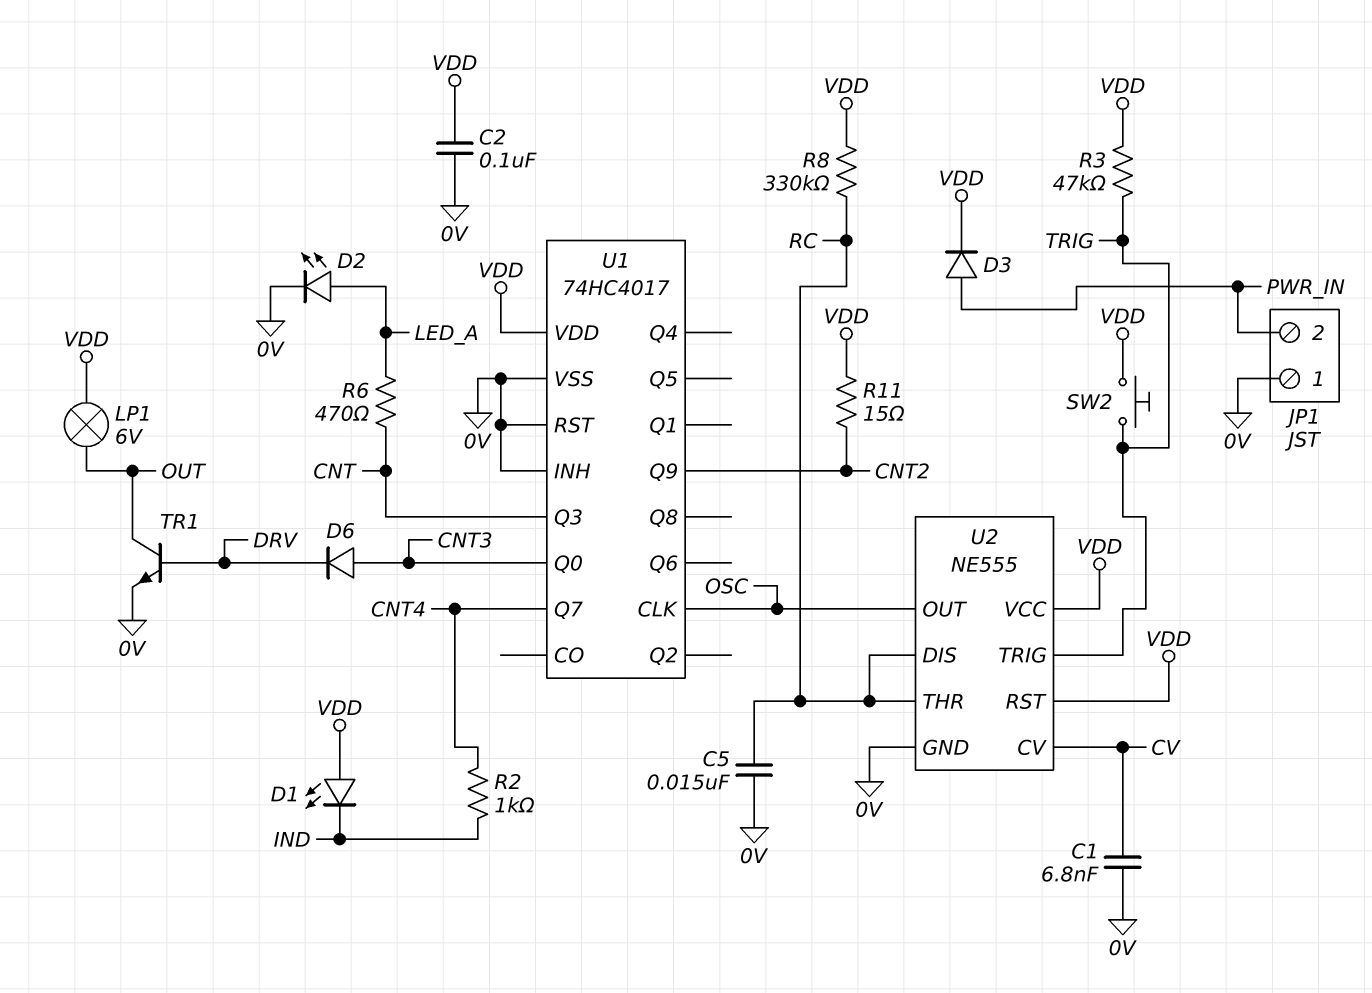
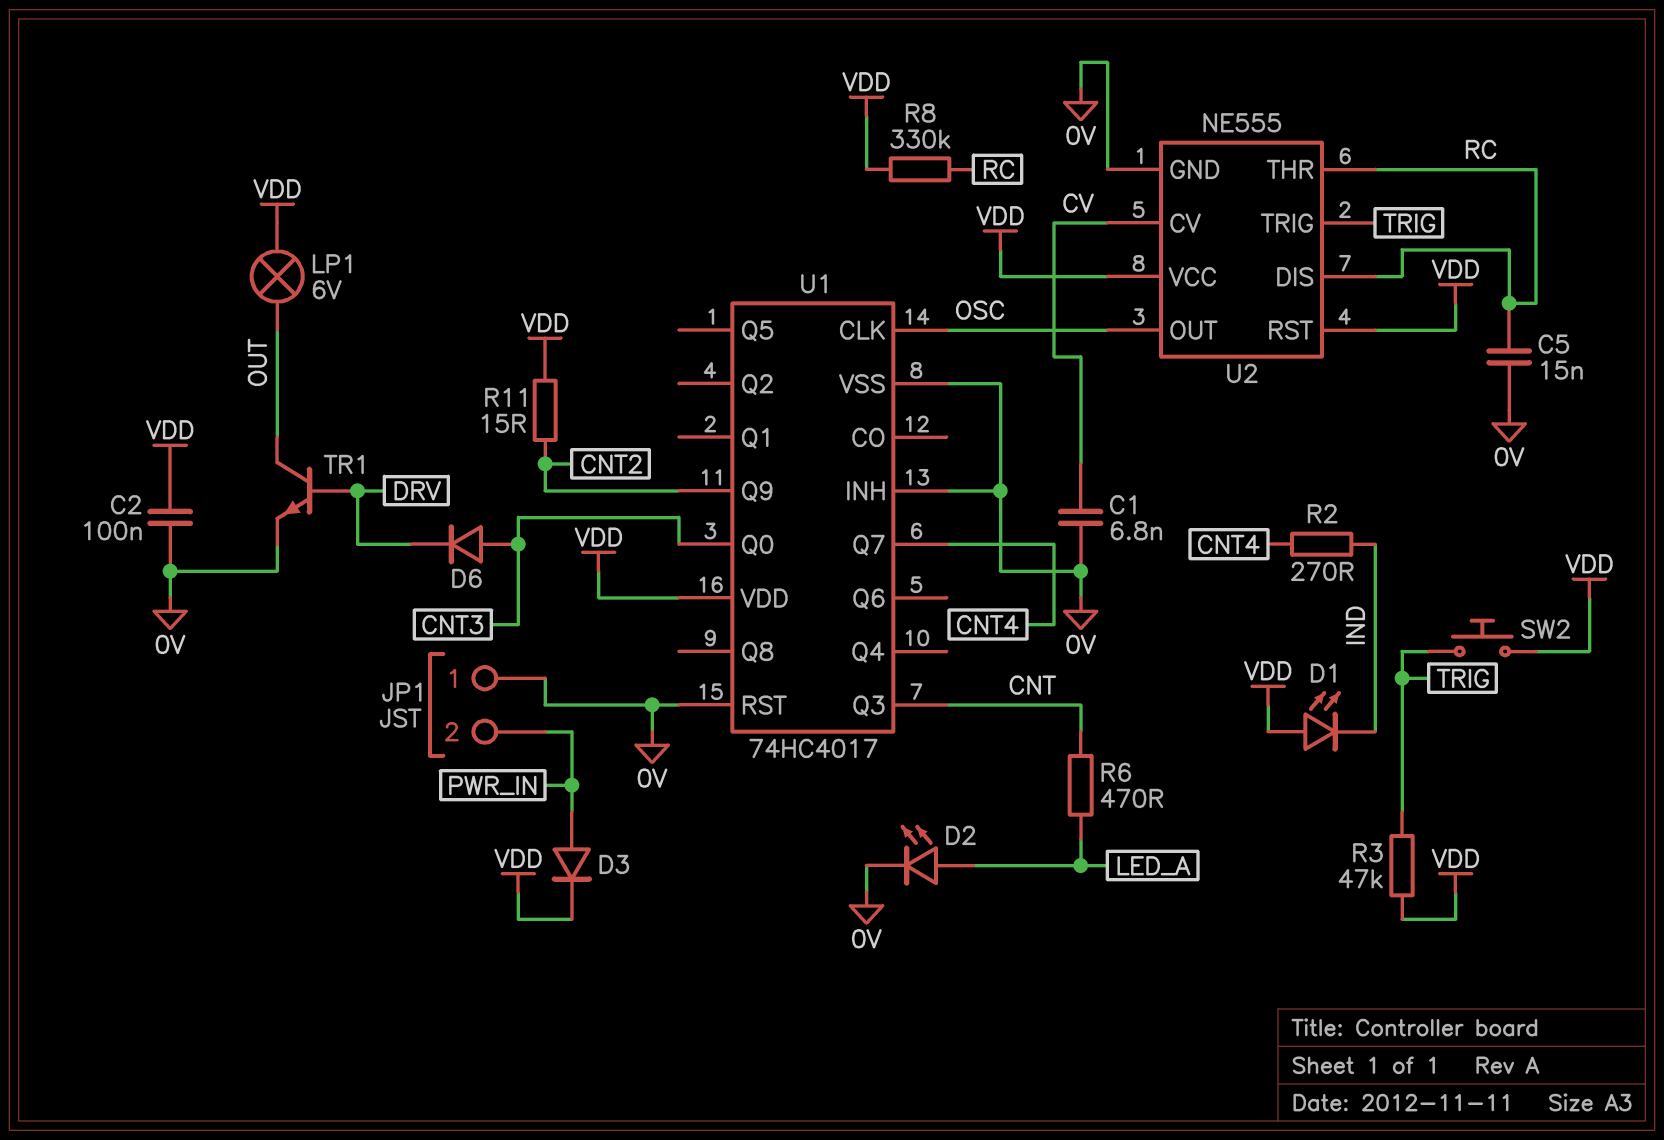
R2: 1k (CNT4, IND) -> 270 (CNT4, IND)

